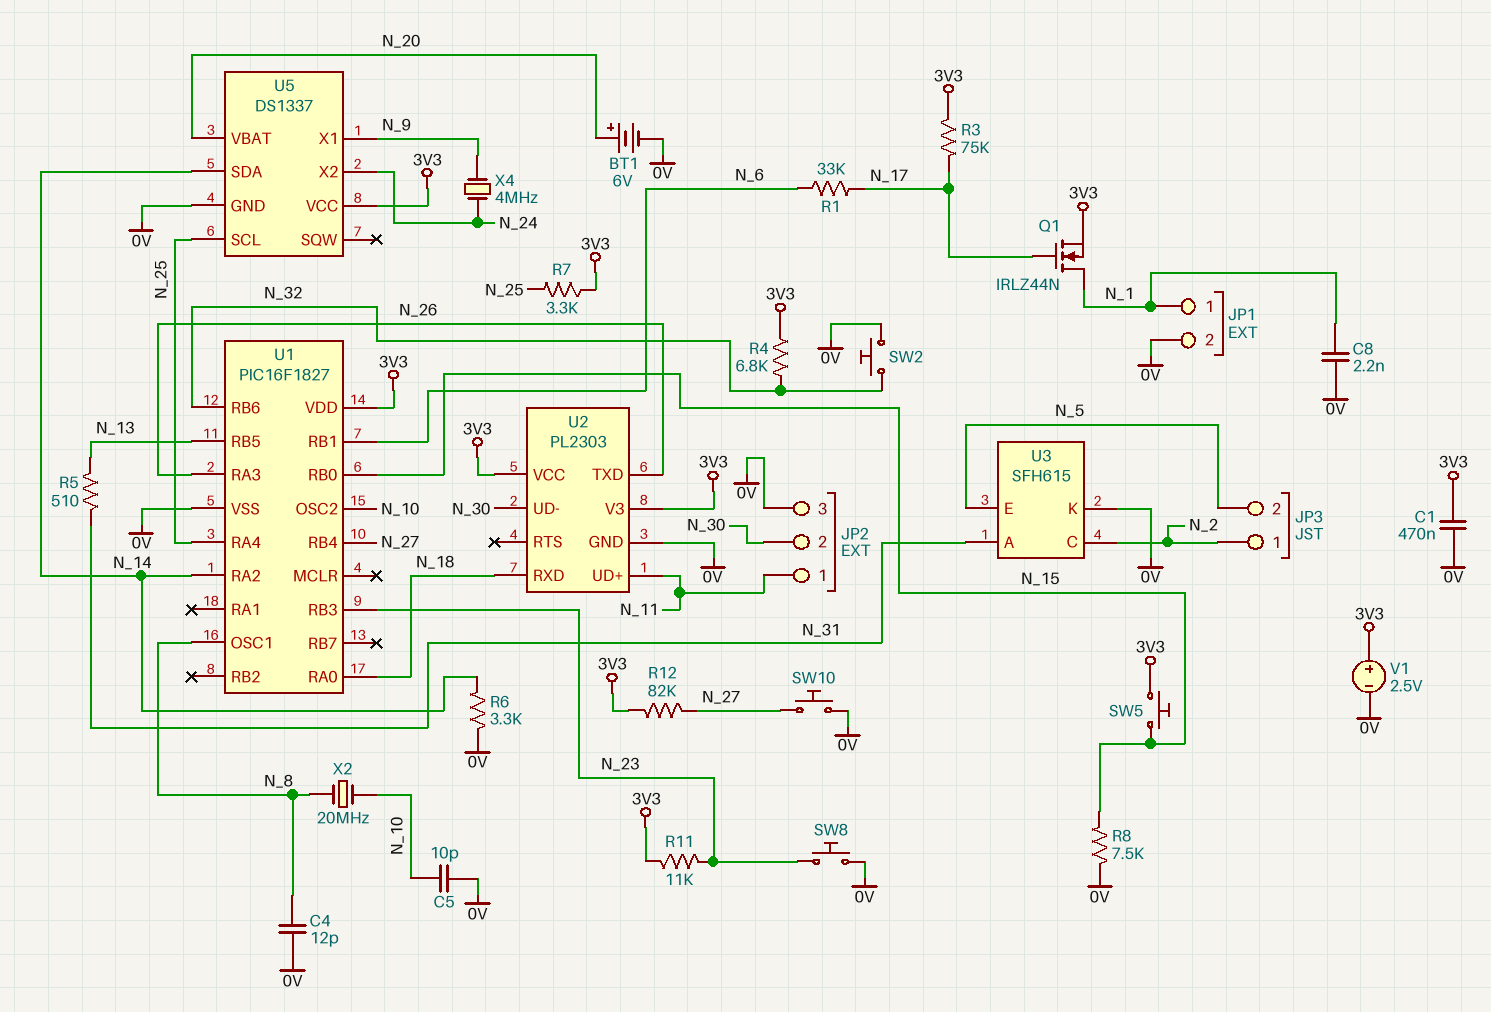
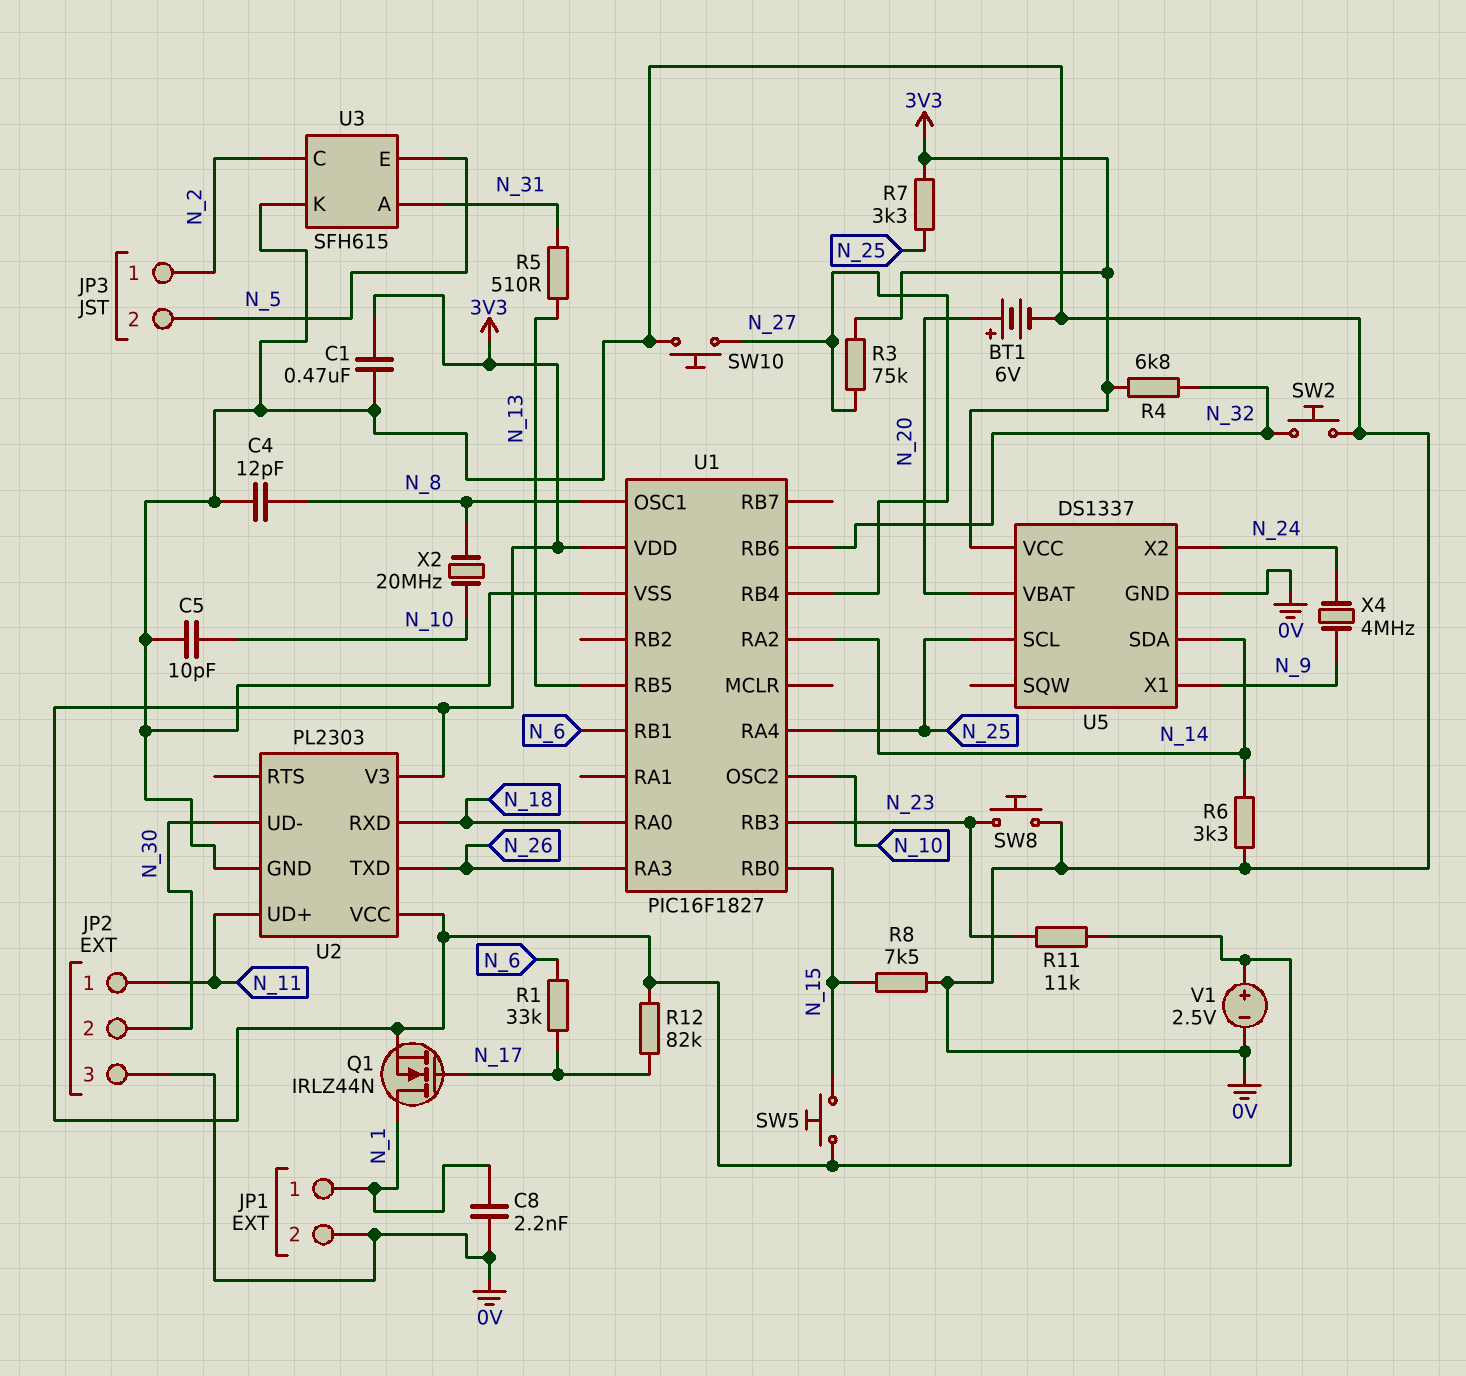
R3: 75k (3V3, N_17) -> 75k (3V3, N_27)
R12: 82k (3V3, N_27) -> 82k (3V3, N_17)

